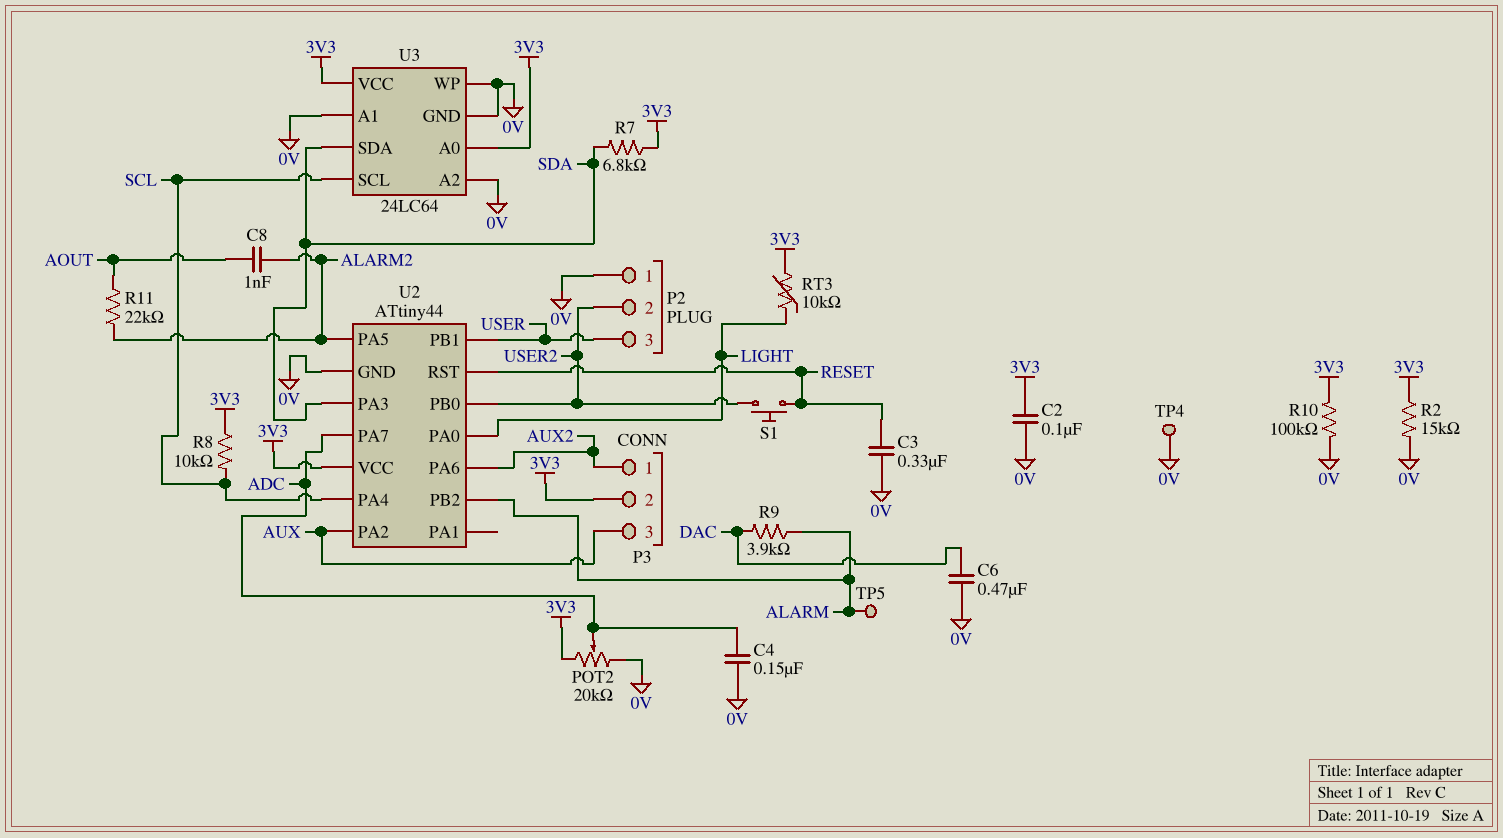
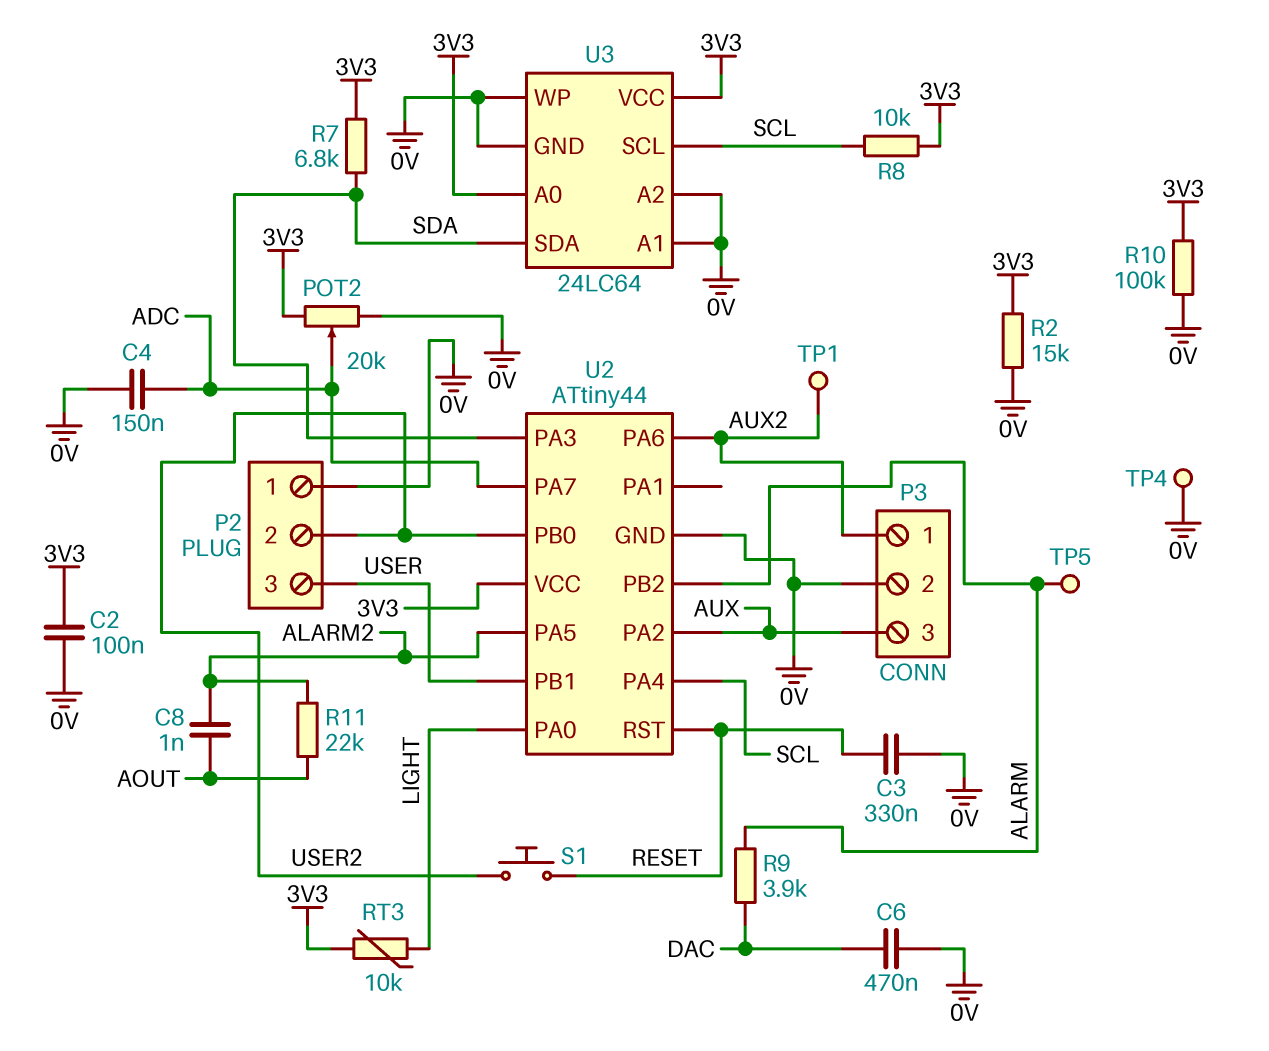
P3 pin 2: 3V3 -> 0V
TP1: none -> test point (AUX2)

